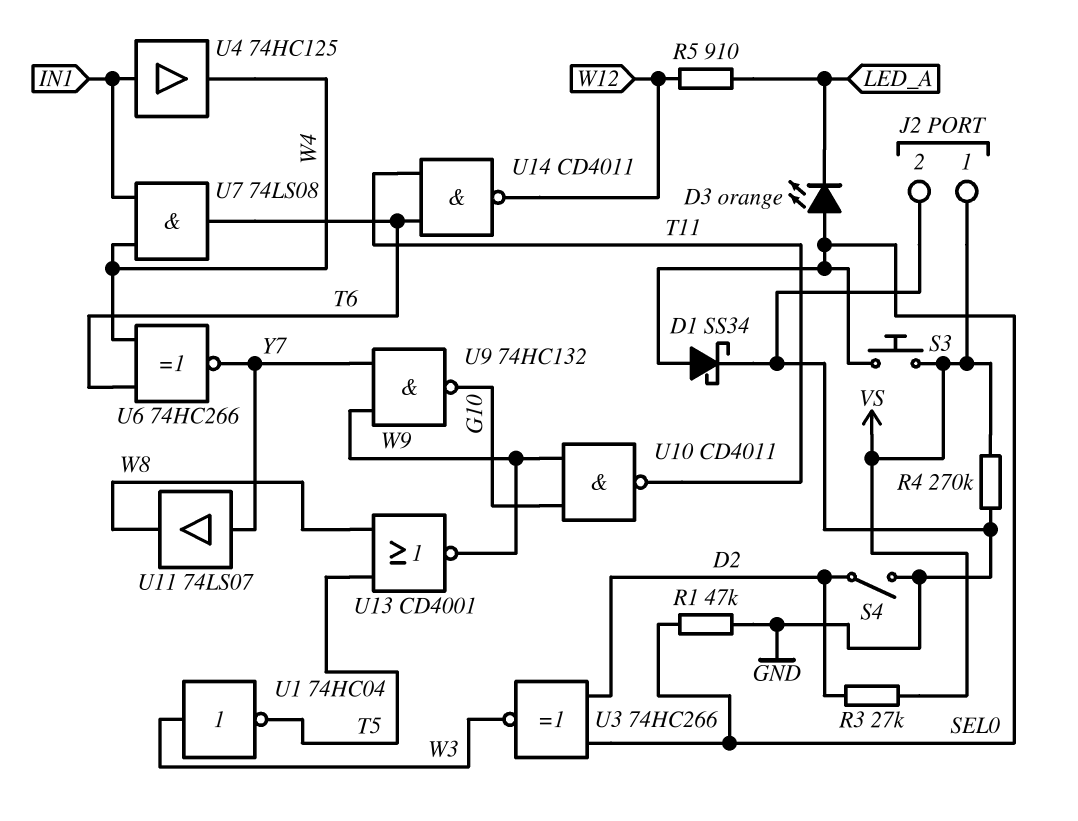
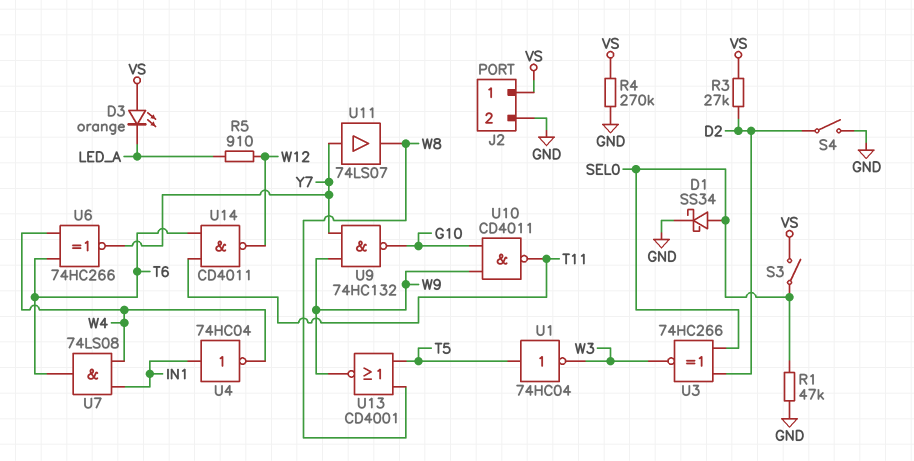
D3: LED orange (A SEL0, K LED_A) -> LED orange (A VS, K LED_A)
S3: button (SEL0, VS) -> switch (SEL0, VS)
U1: NOT 74HC04 (in W3, out T5) -> NOT 74HC04 (in T5, out W3)
U4: buffer 74HC125 (in IN1, out W4) -> NOT 74HC04 (in IN1, out W4)

